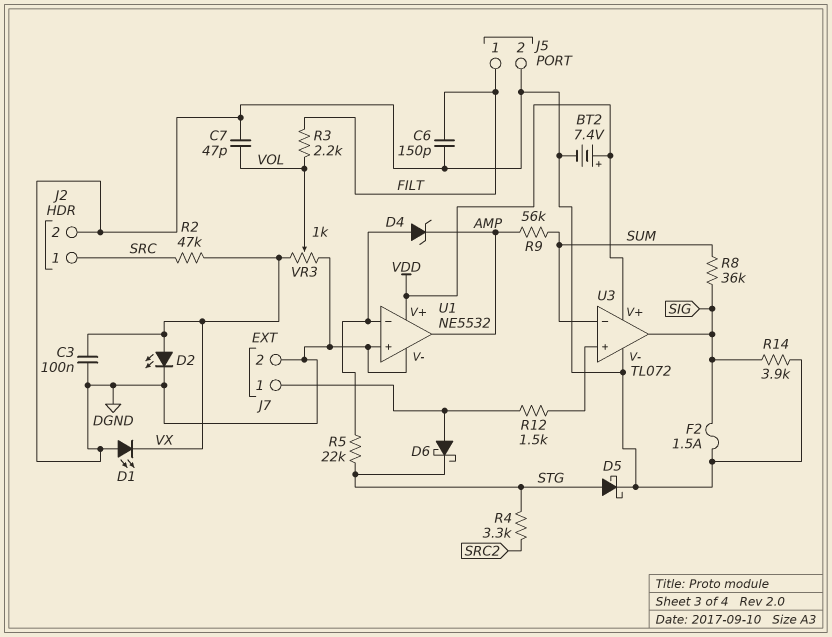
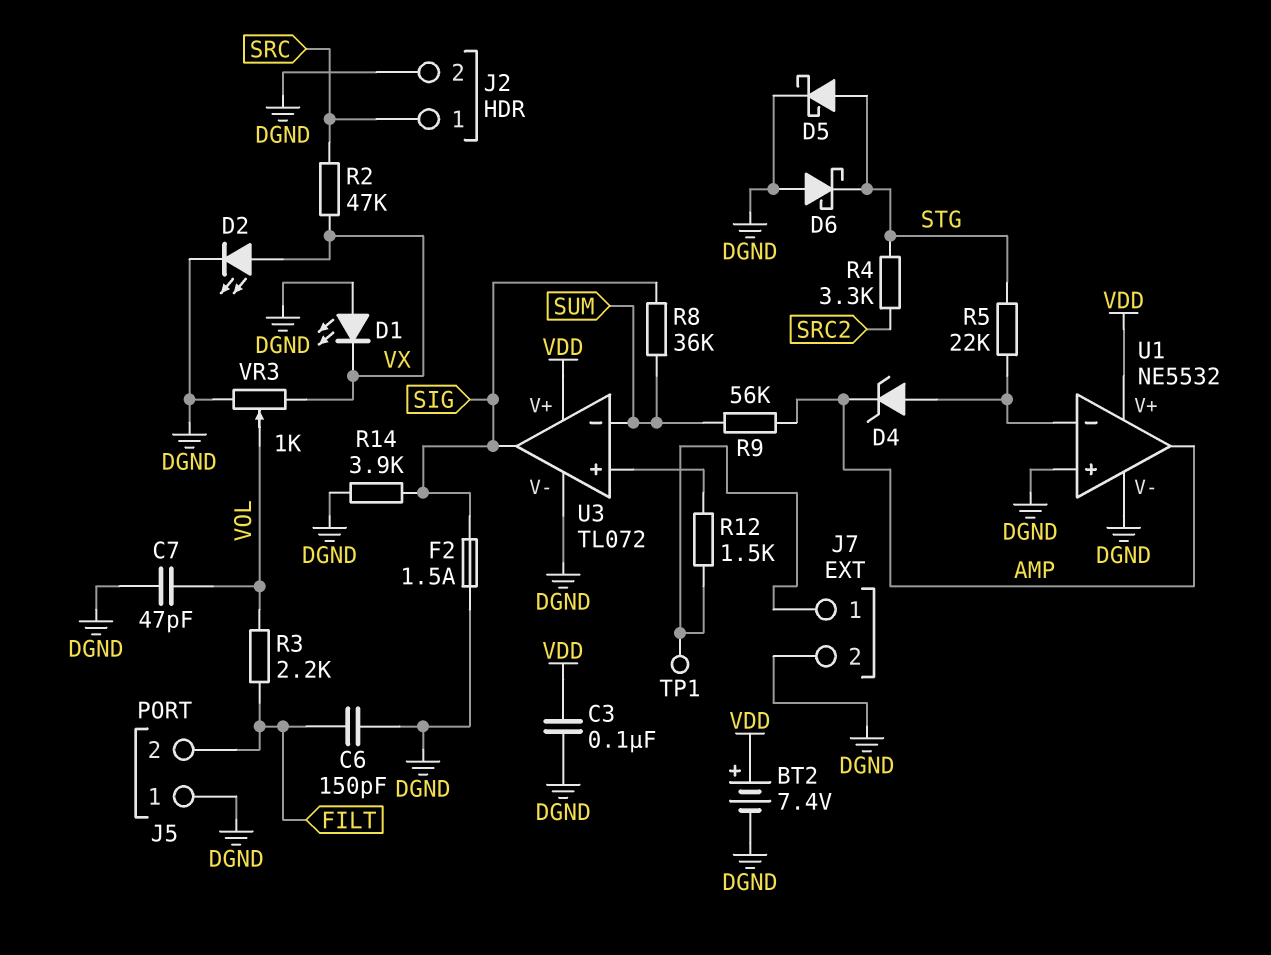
C3: 100nF (DGND, VX) -> 100nF (DGND, VDD)
D6: schottky (A J7/1, K STG) -> schottky (A DGND, K STG)
J5 pin 1: FILT -> DGND
J5 pin 2: DGND -> FILT
TP1: none -> test point (J7/1)

